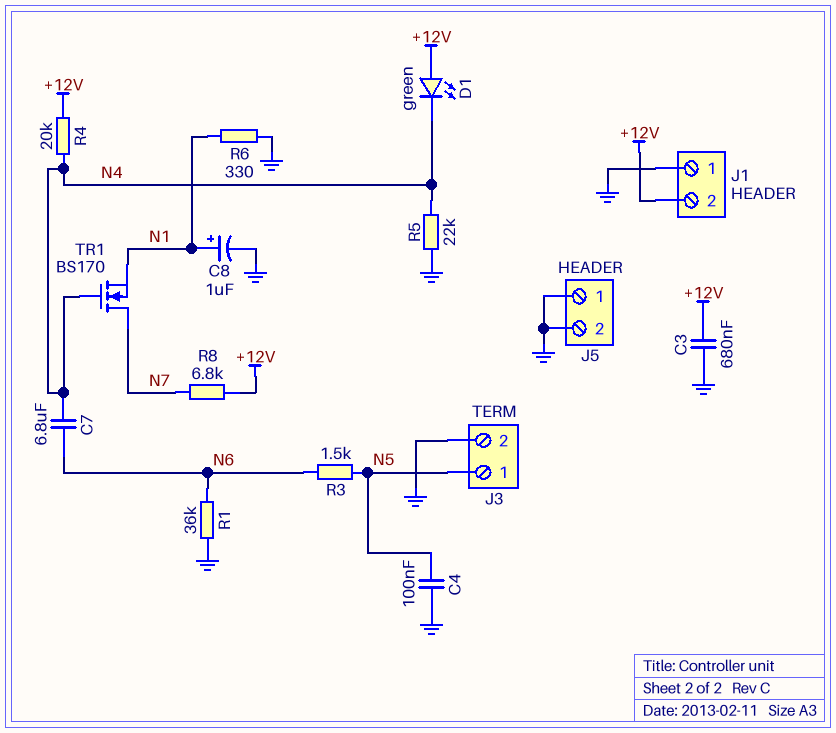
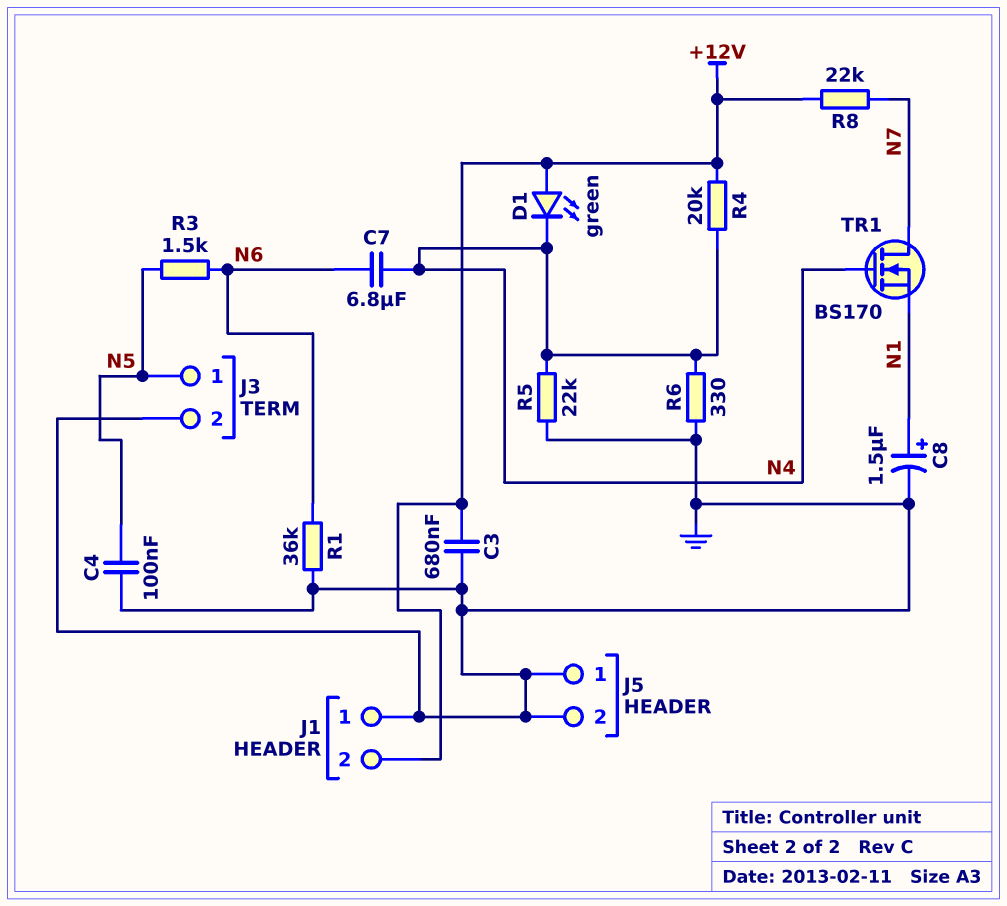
C8: 1uF (plus N1, minus GND) -> 1.5uF (plus N1, minus GND)
R6: 330 (GND, N1) -> 330 (GND, N4)
R8: 6.8k (+12V, N7) -> 22k (+12V, N7)

